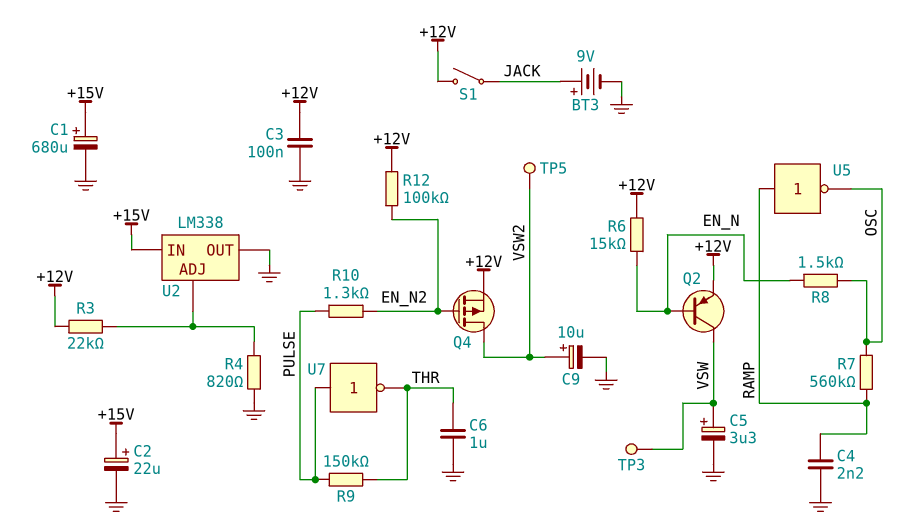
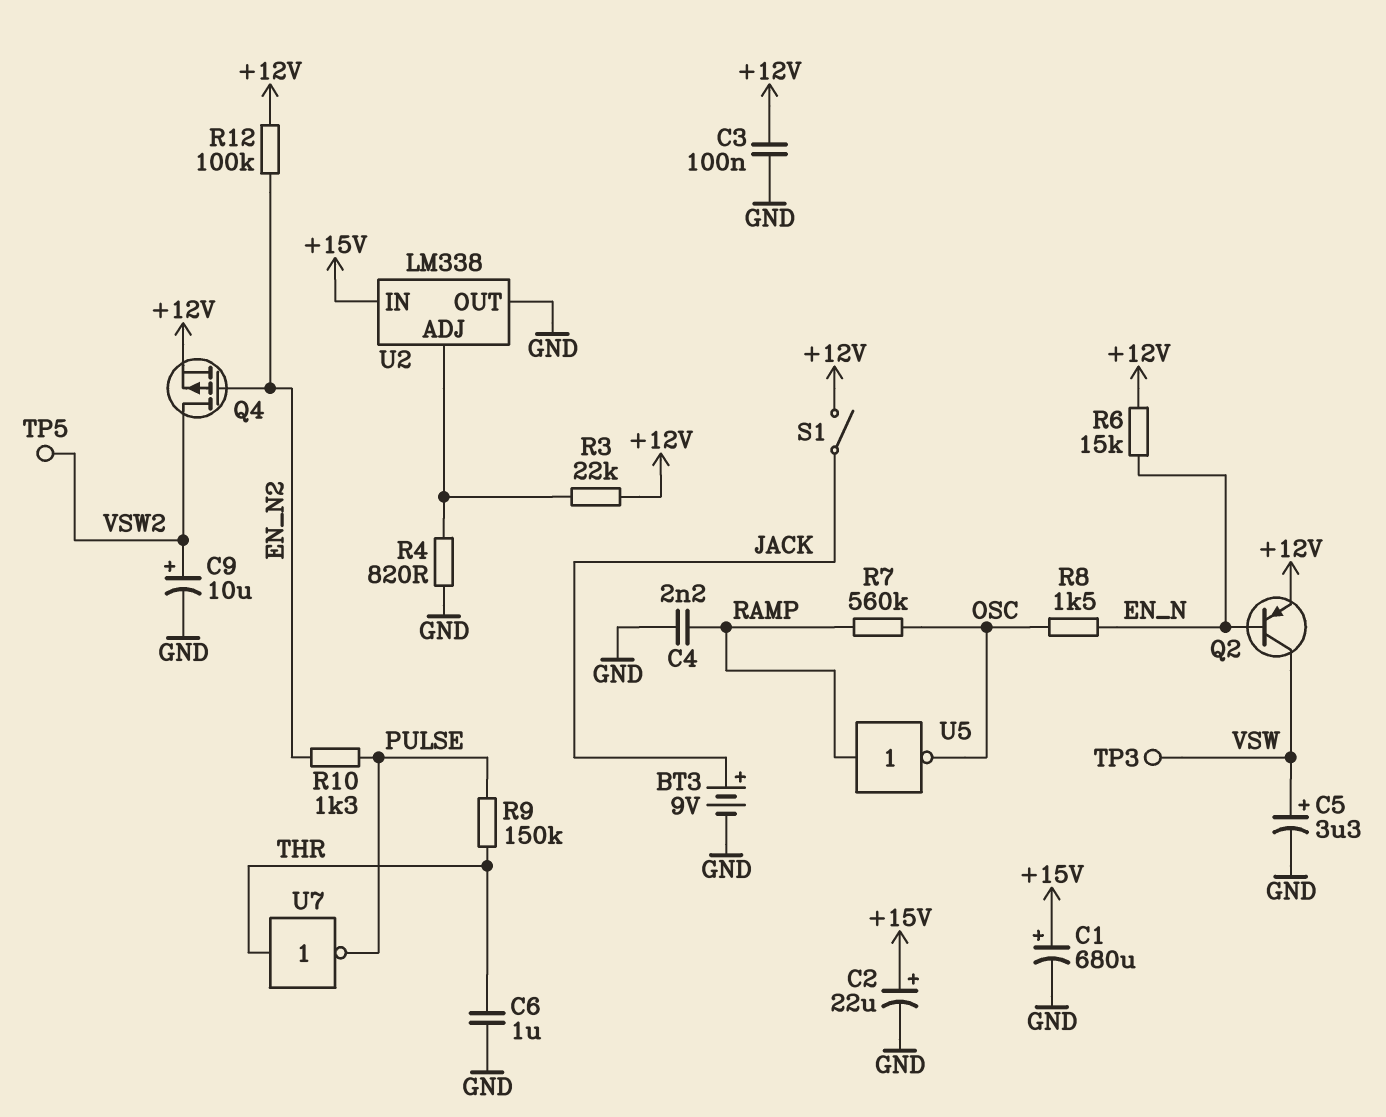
U7: NOT (in PULSE, out THR) -> NOT (in THR, out PULSE)

